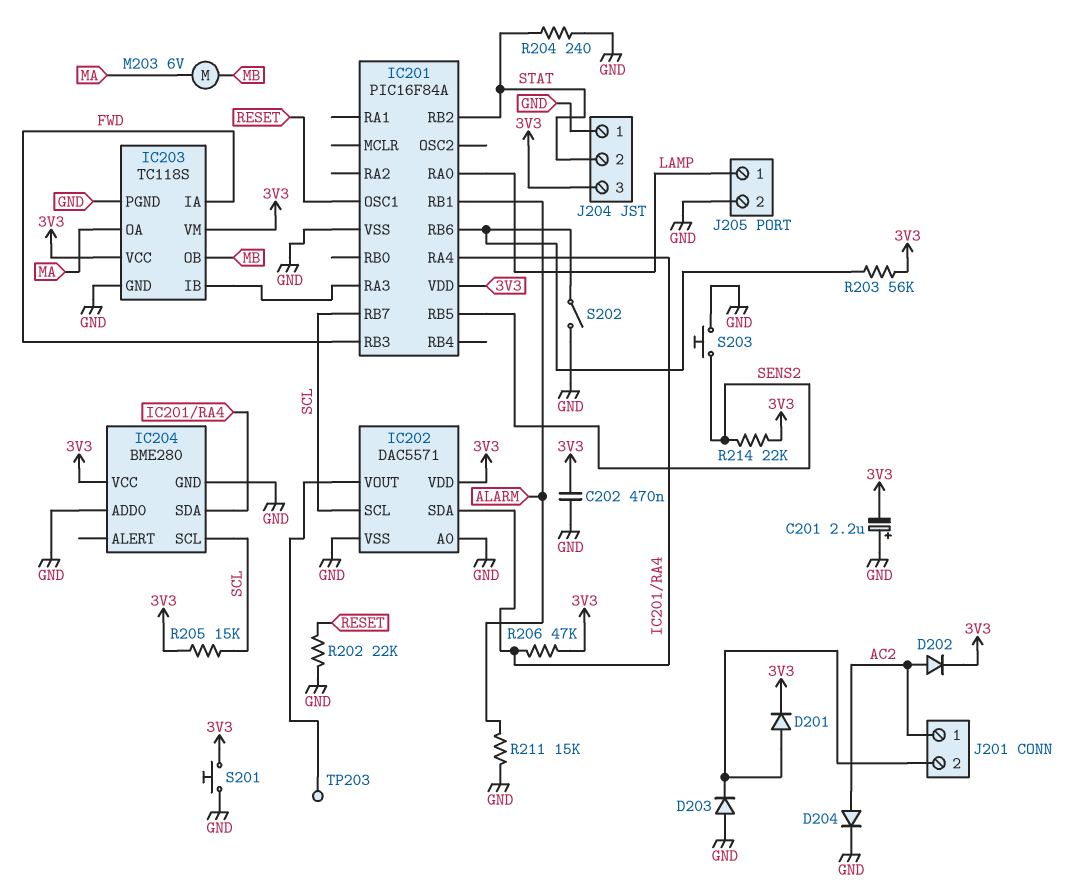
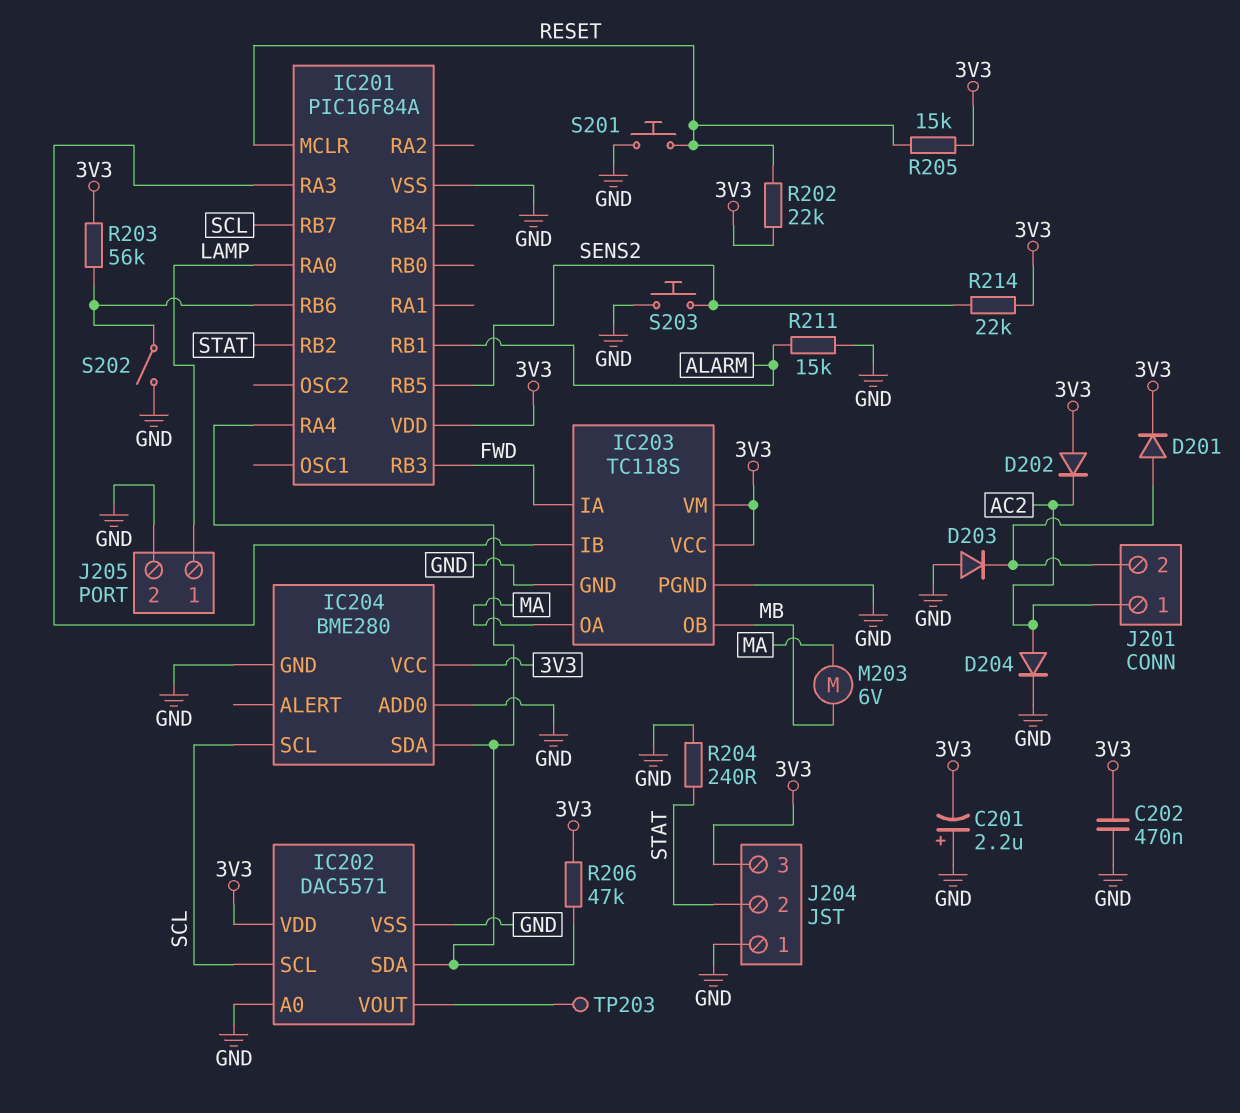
D202: diode (A AC2, K 3V3) -> diode (A 3V3, K AC2)
IC201 pin MCLR: none -> RESET
IC201 pin OSC1: RESET -> none
R202: 22k (GND, RESET) -> 22k (3V3, RESET)
R205: 15k (3V3, SCL) -> 15k (3V3, RESET)
S201: button (3V3, GND) -> button (GND, RESET)

